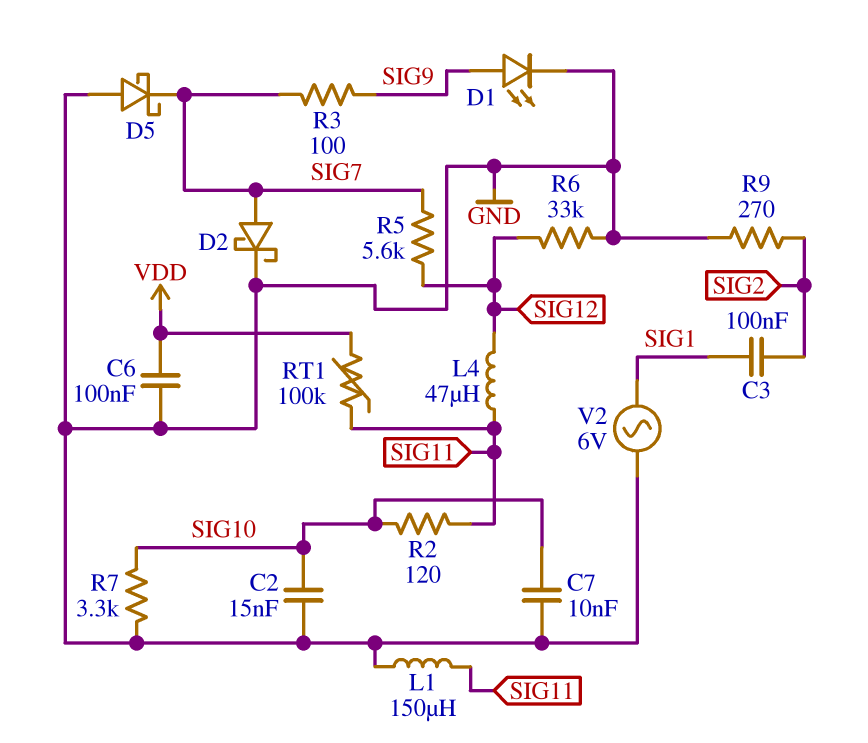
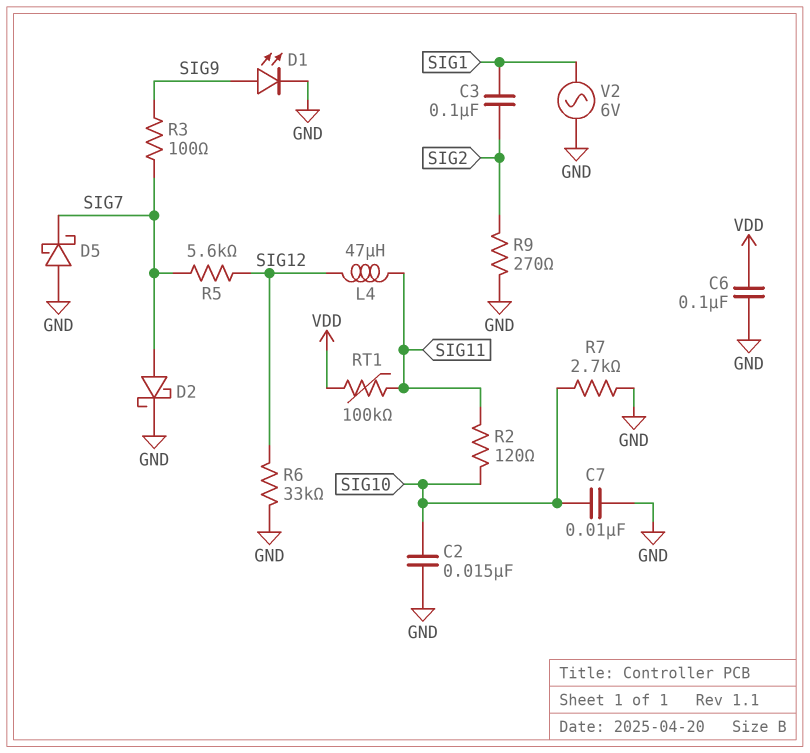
L1: 150uH (GND, SIG11) -> none
R7: 3.3k (GND, SIG10) -> 2.7k (GND, SIG10)

